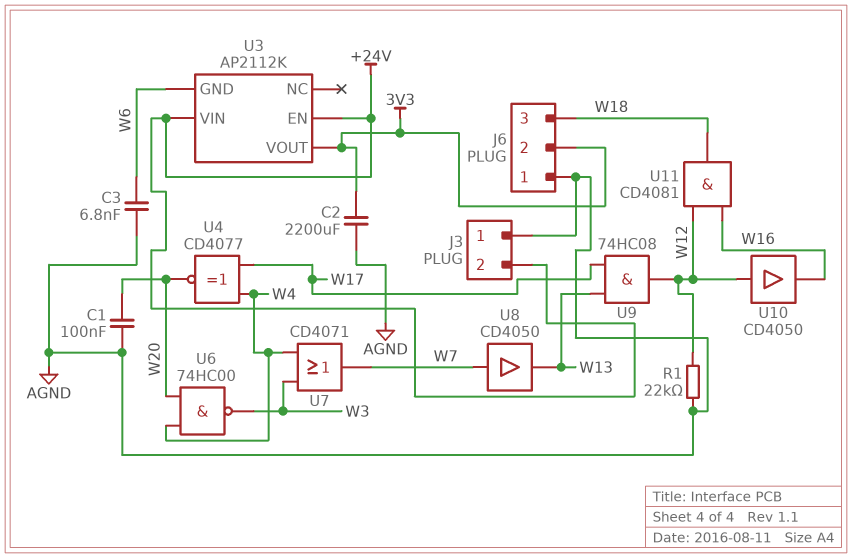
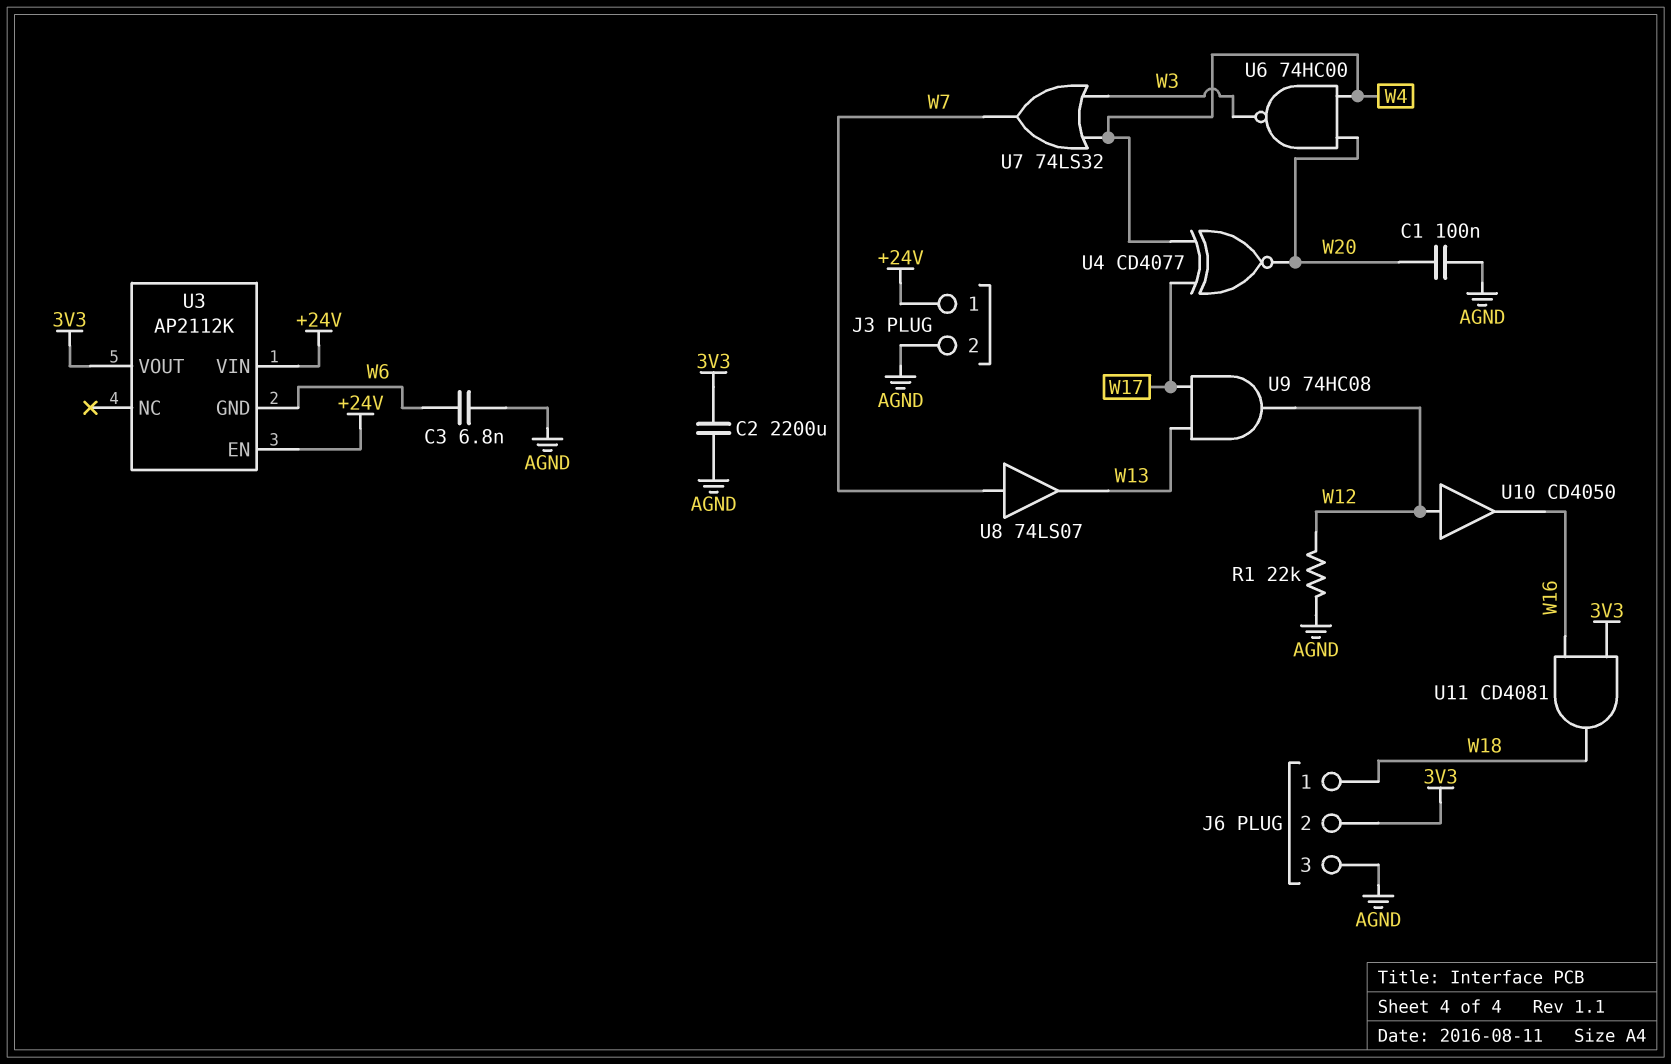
J3 pin 1: AGND -> +24V
J3 pin 2: +24V -> AGND
J6 pin 1: AGND -> W18
J6 pin 3: W18 -> AGND
U7: OR CD4071 (in W3, in W4, out W7) -> OR 74LS32 (in W3, in W4, out W7)
U8: buffer CD4050 (in W7, out W13) -> buffer 74LS07 (in W7, out W13)
U11: AND CD4081 (in W12, in W16, out W18) -> AND CD4081 (in 3V3, in W16, out W18)

